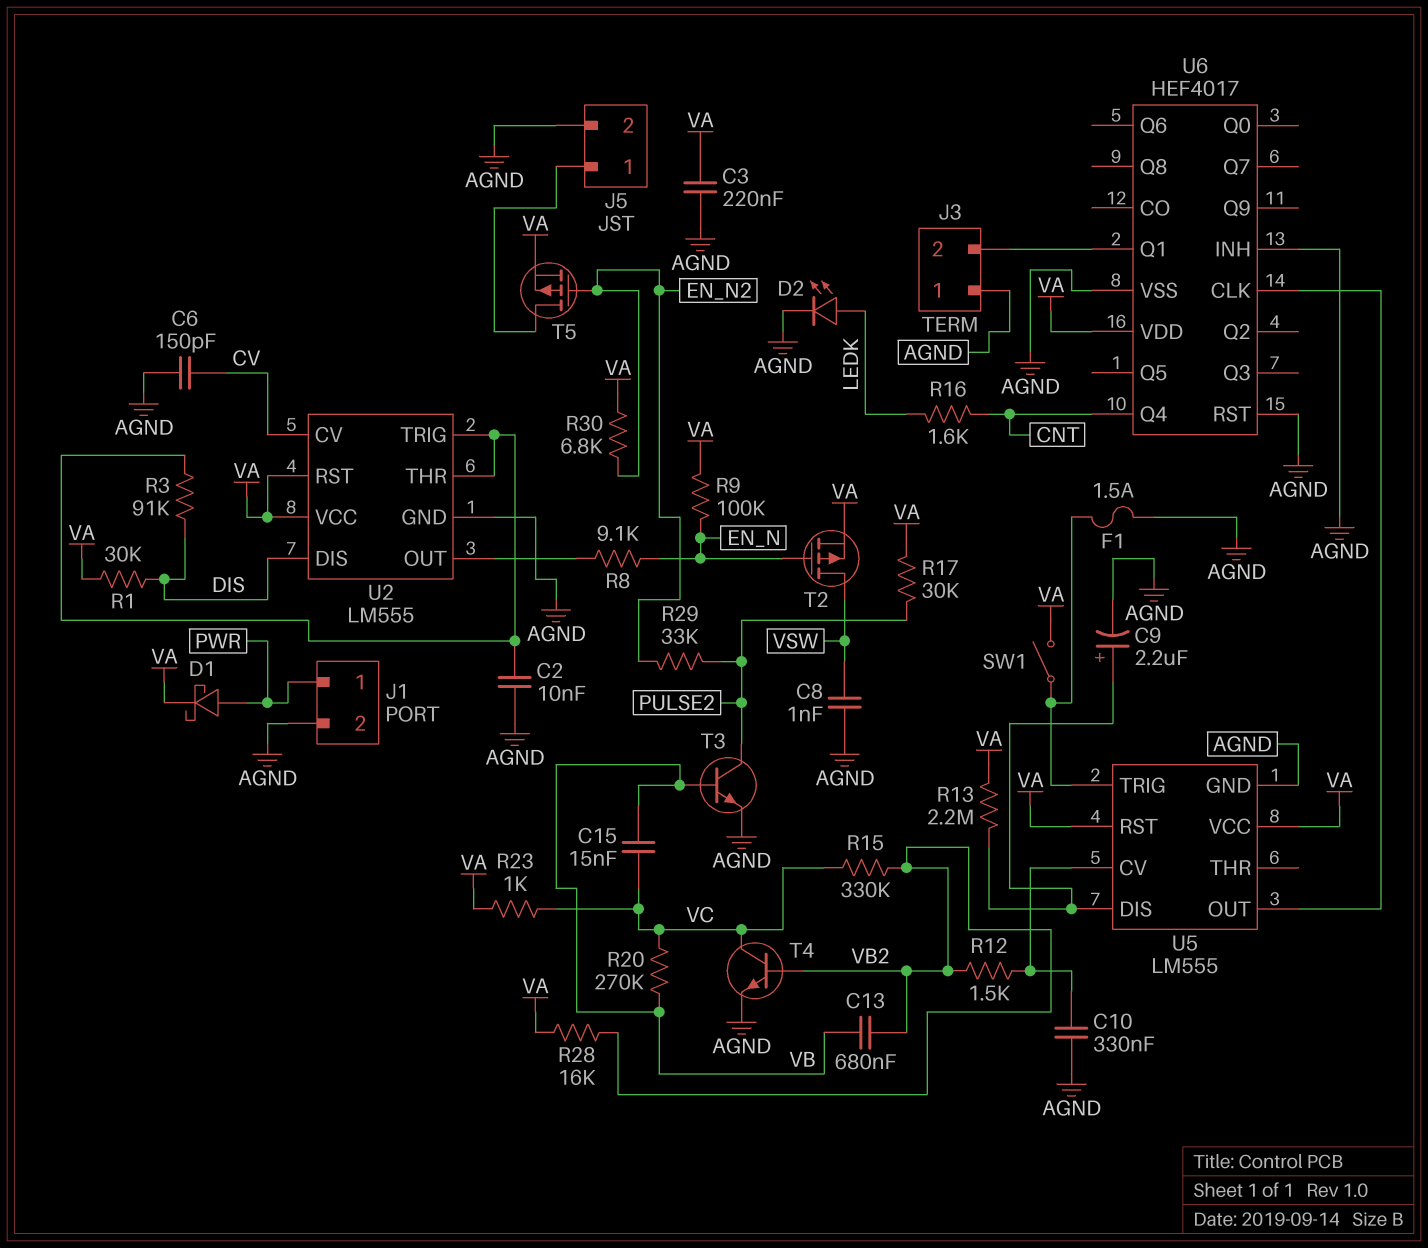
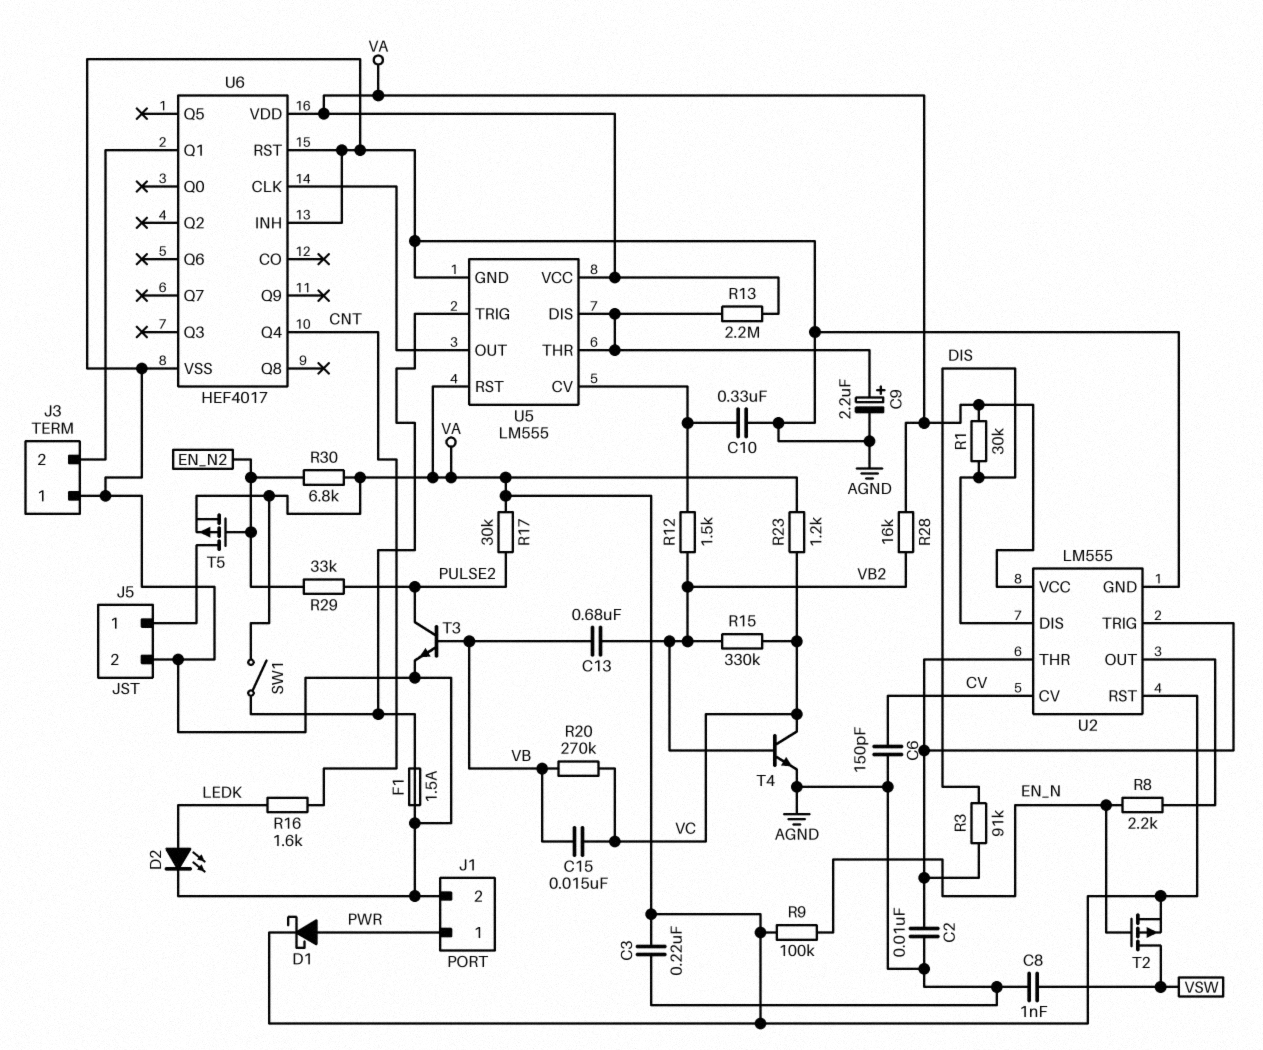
R8: 9.1k (EN_N, U2/OUT) -> 2.2k (EN_N, U2/OUT)
R23: 1k (VA, VC) -> 1.2k (VA, VC)
U5 pin THR: none -> U5/DIS

